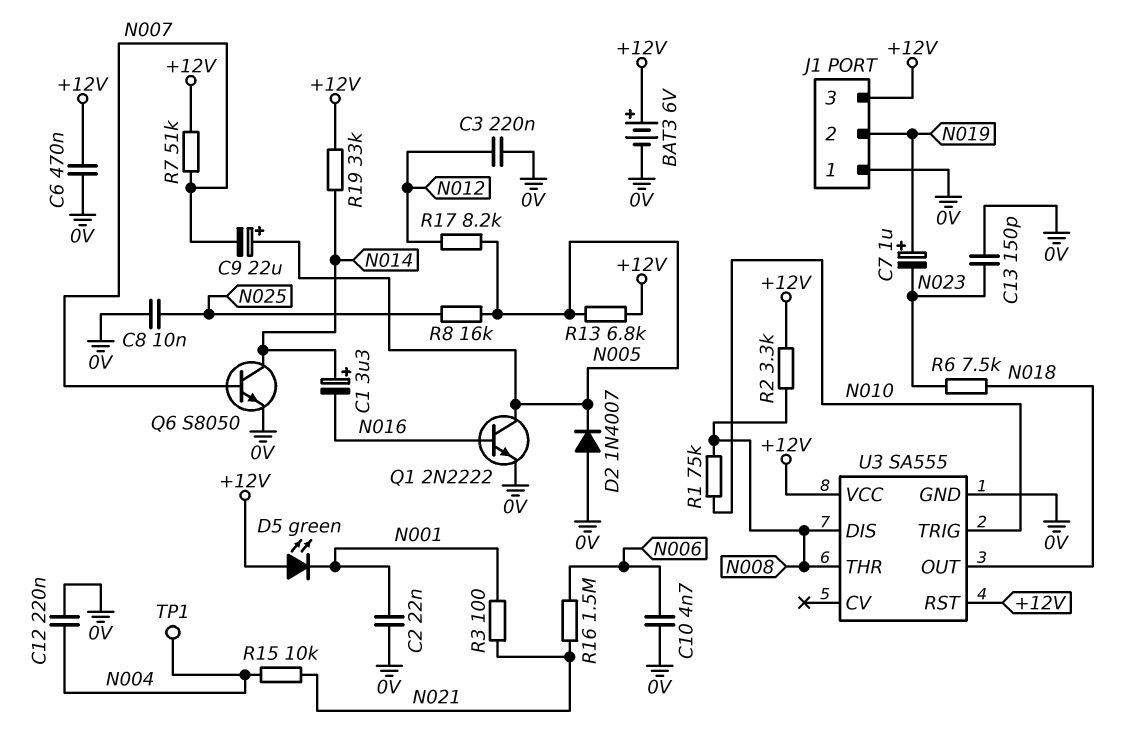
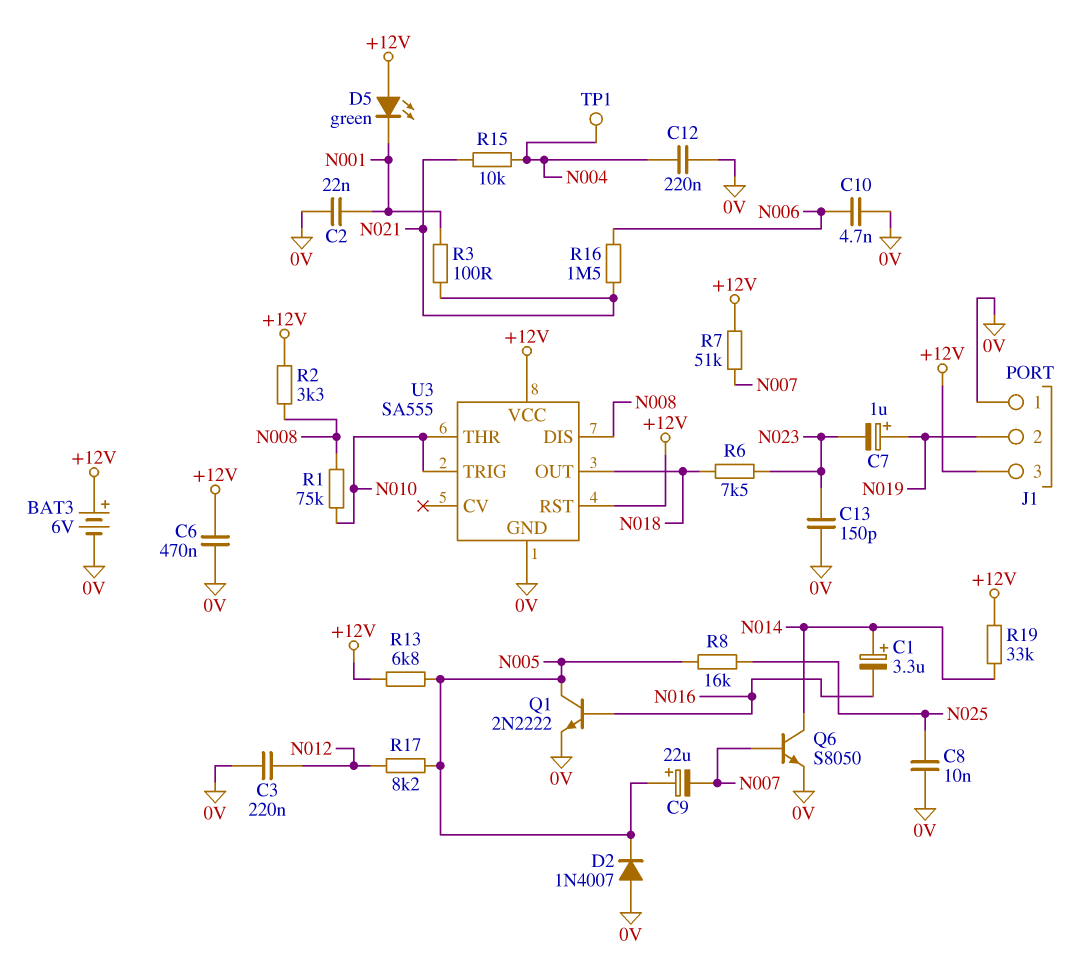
U3 pin THR: N008 -> N010

